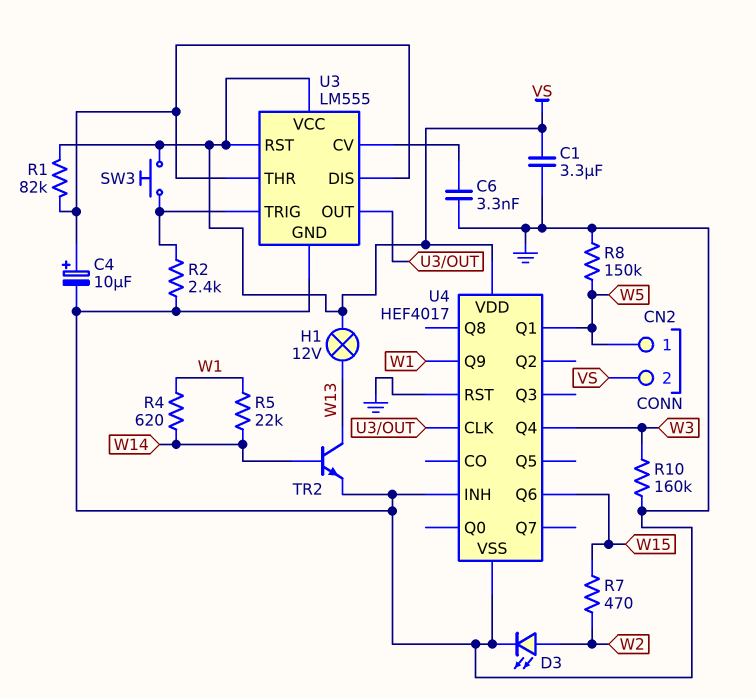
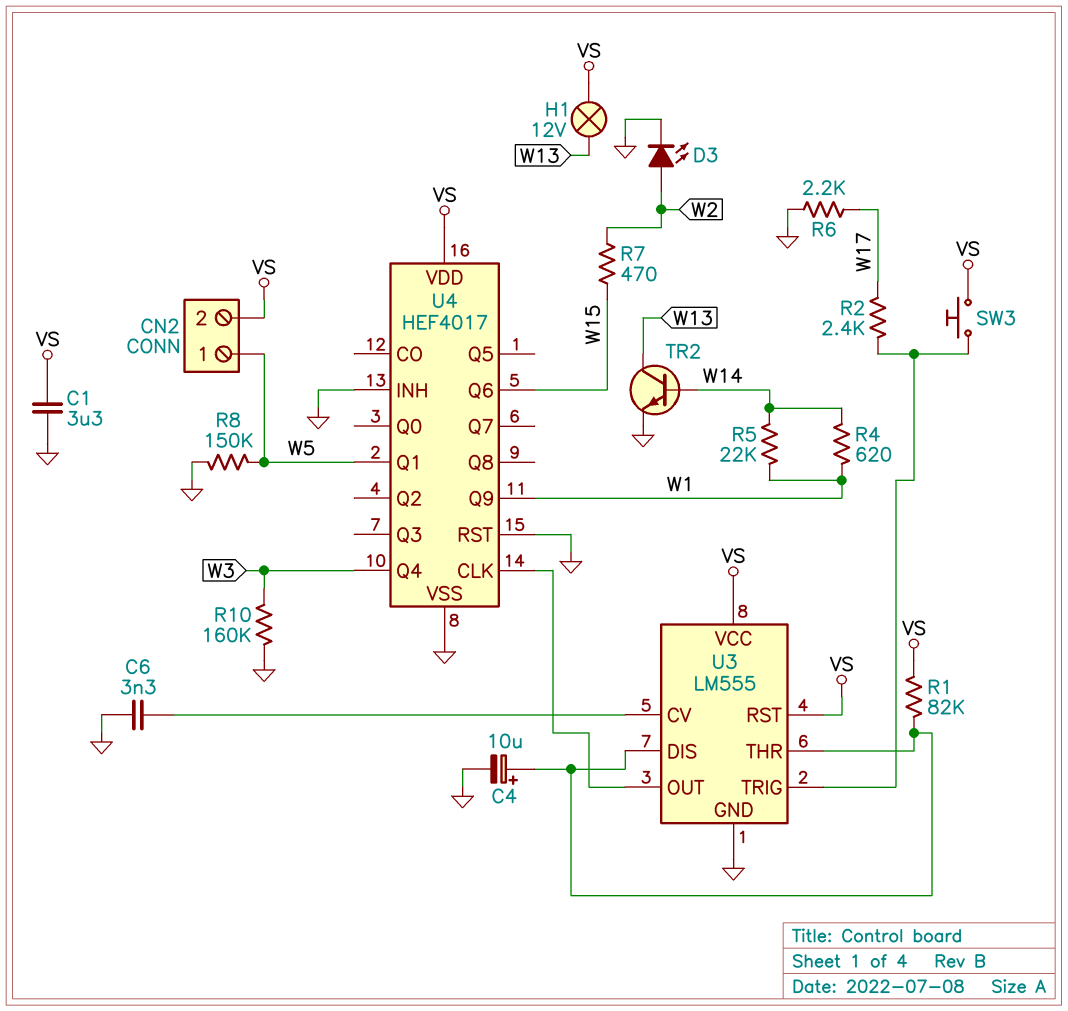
R2: 2.4k (GND, U3/TRIG) -> 2.4k (U3/TRIG, W17)
R6: none -> 2.2k (GND, W17)

